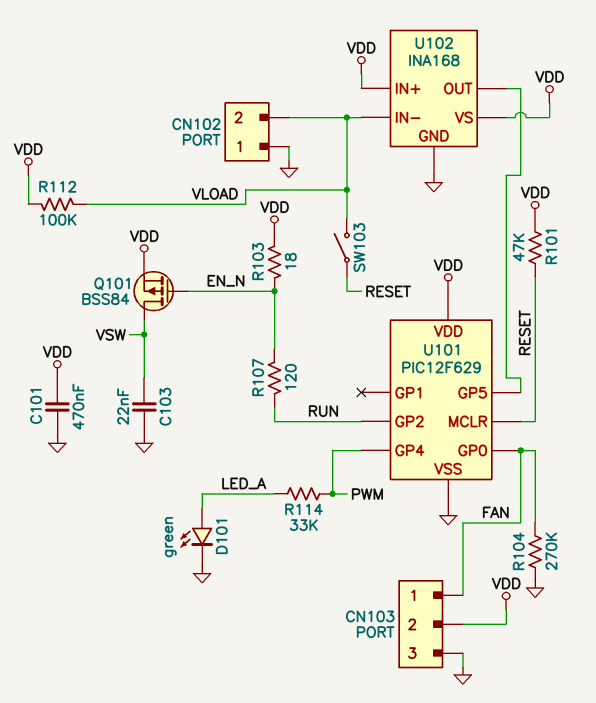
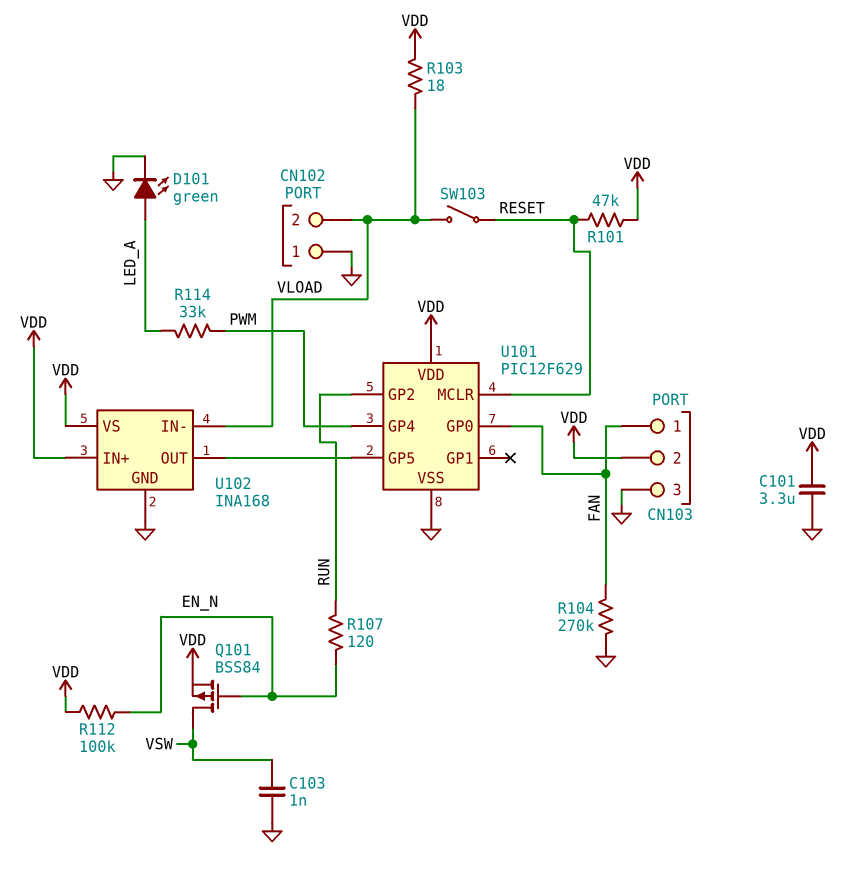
C101: 470nF (GND, VDD) -> 3.3uF (GND, VDD)
C103: 22nF (GND, VSW) -> 1nF (GND, VSW)
R103: 18 (EN_N, VDD) -> 18 (VDD, VLOAD)
R112: 100k (VDD, VLOAD) -> 100k (EN_N, VDD)

